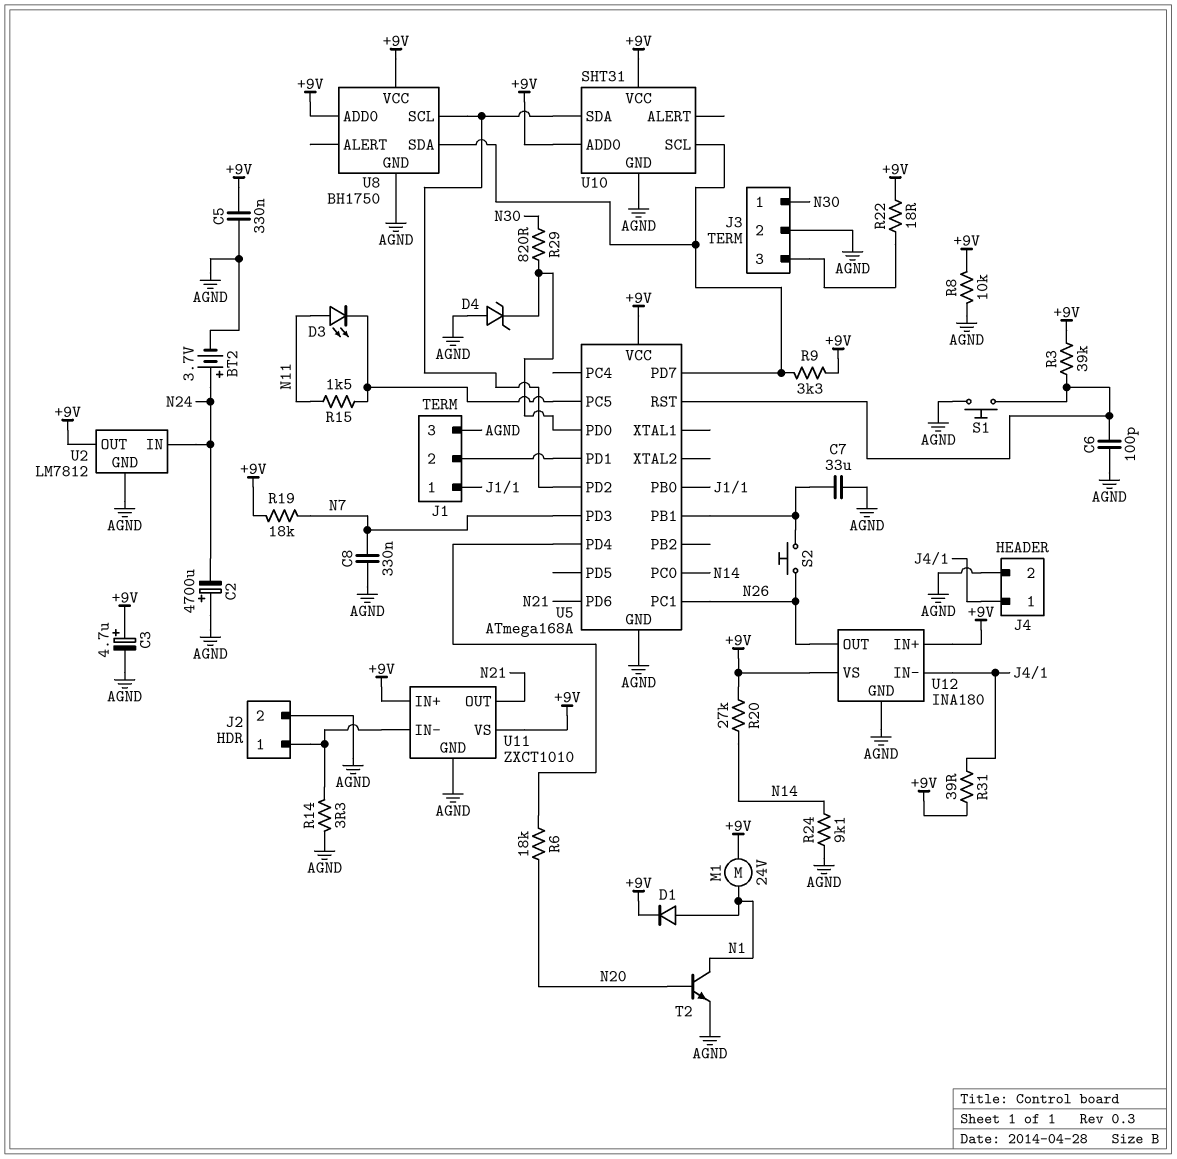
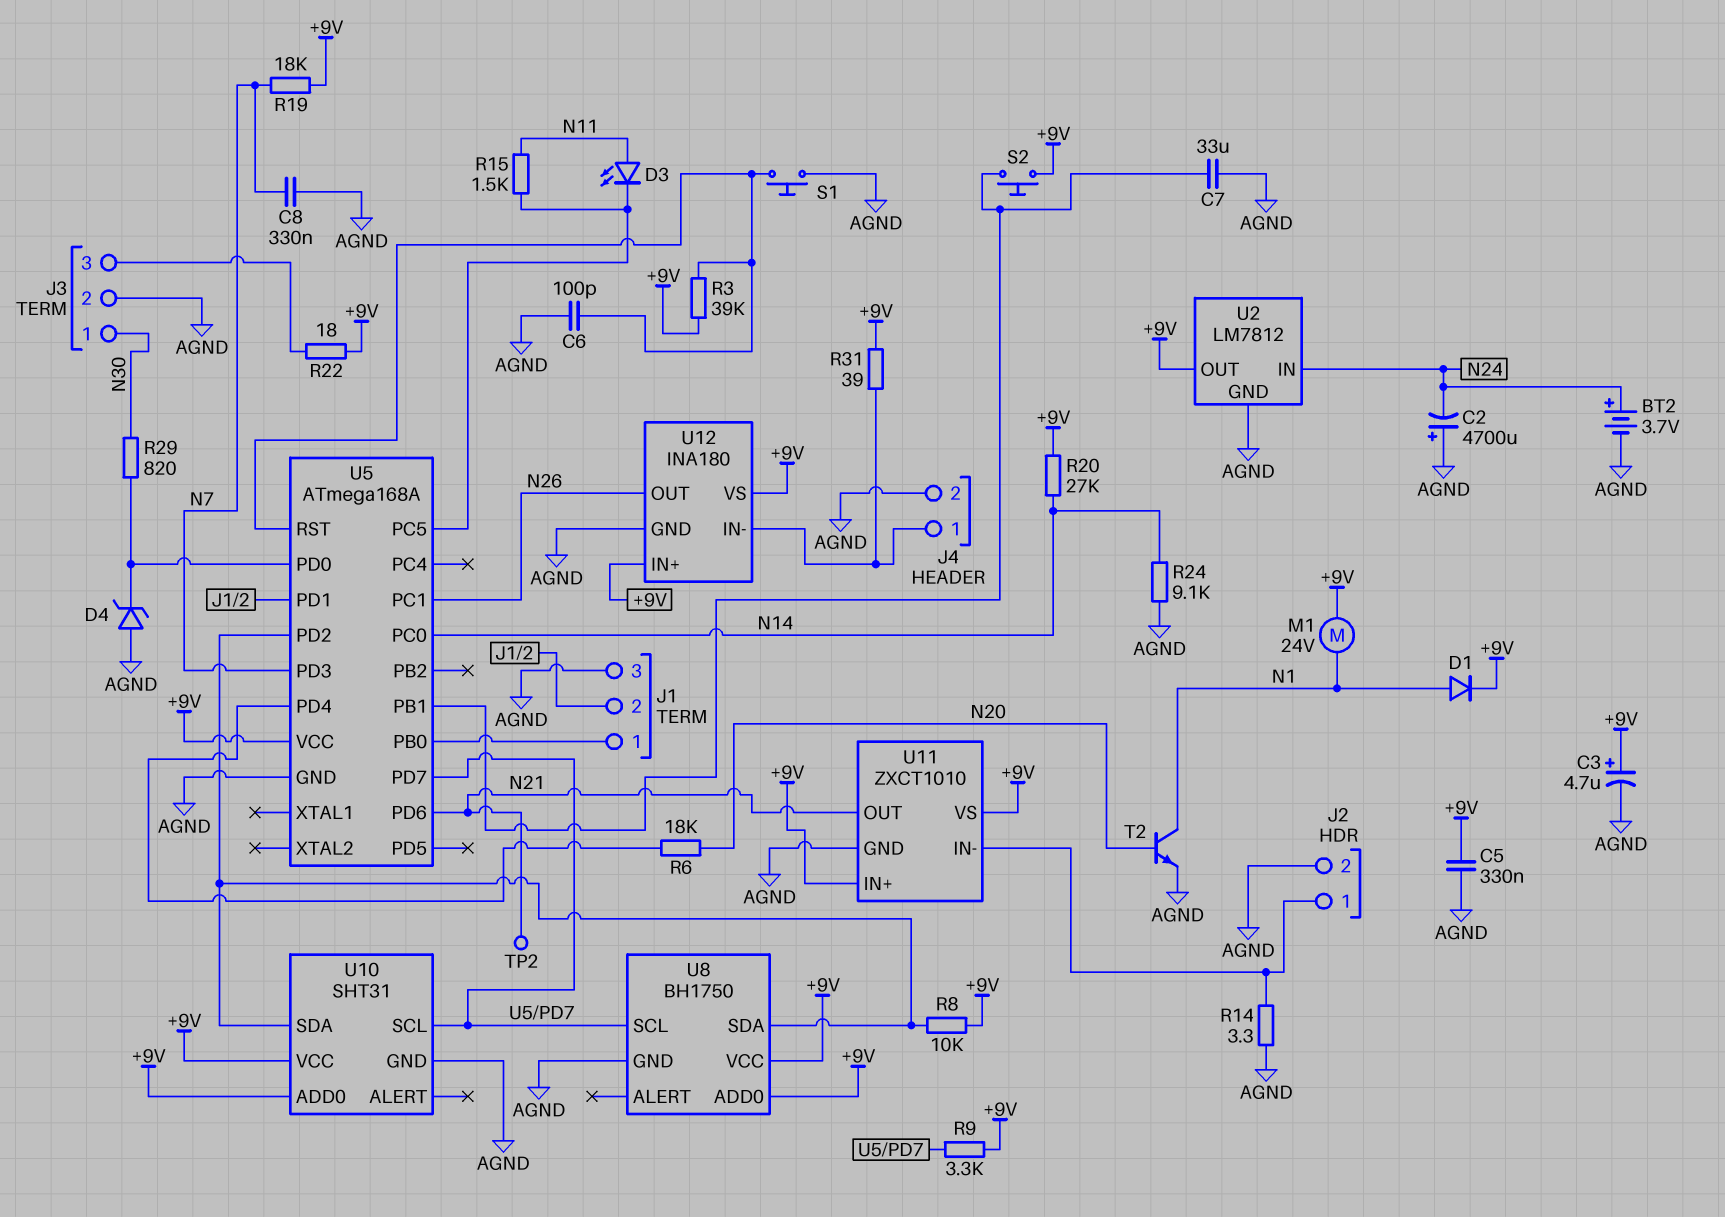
R8: 10k (+9V, AGND) -> 10k (+9V, U5/PD2)
S2: button (N26, U5/PB1) -> button (+9V, U5/PB1)
TP2: none -> test point (N21)
U8 pin SCL: U5/PD2 -> U5/PD7
U8 pin SDA: U5/PD7 -> U5/PD2

